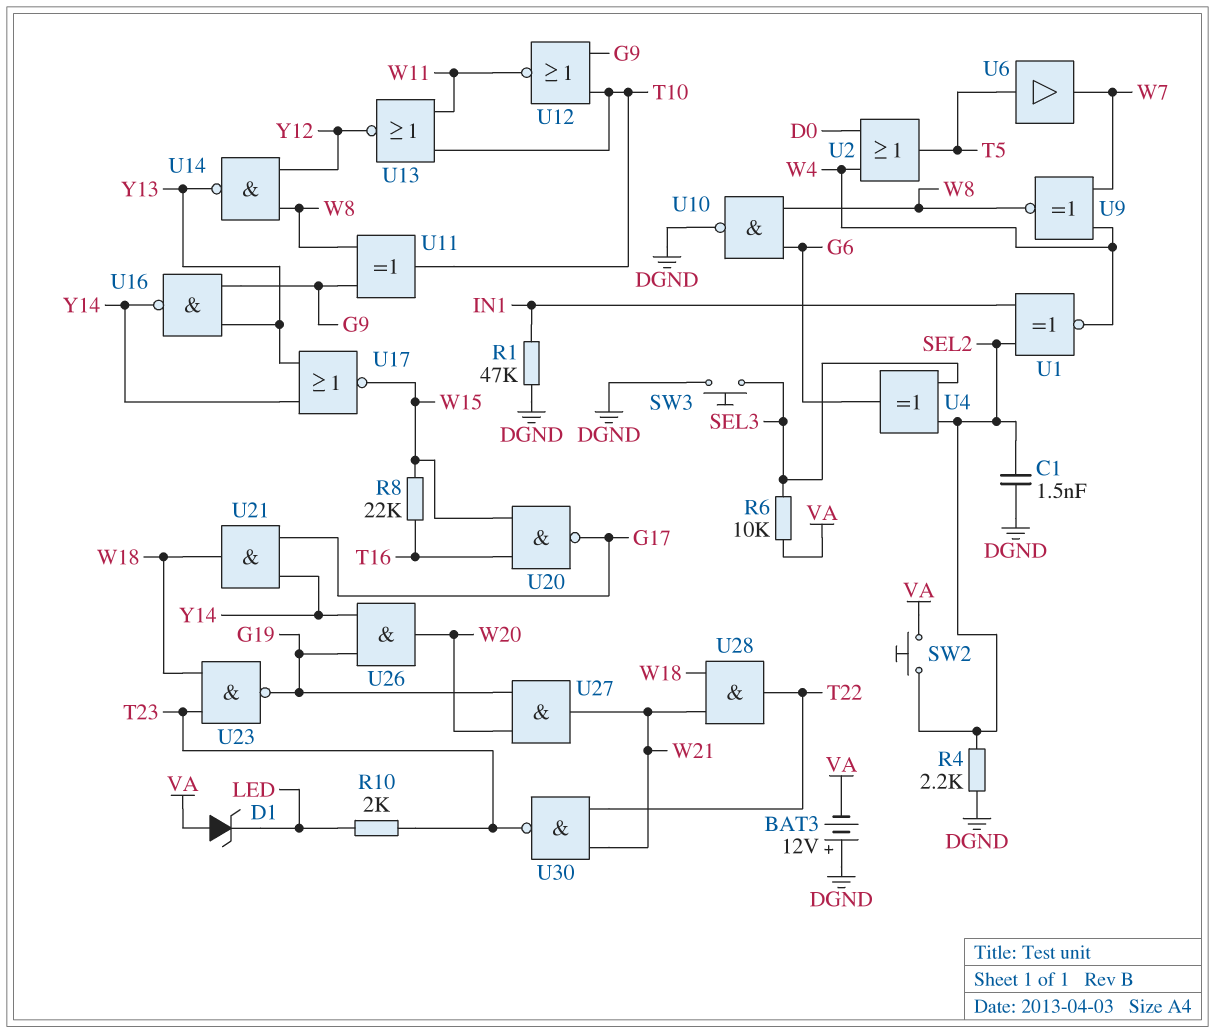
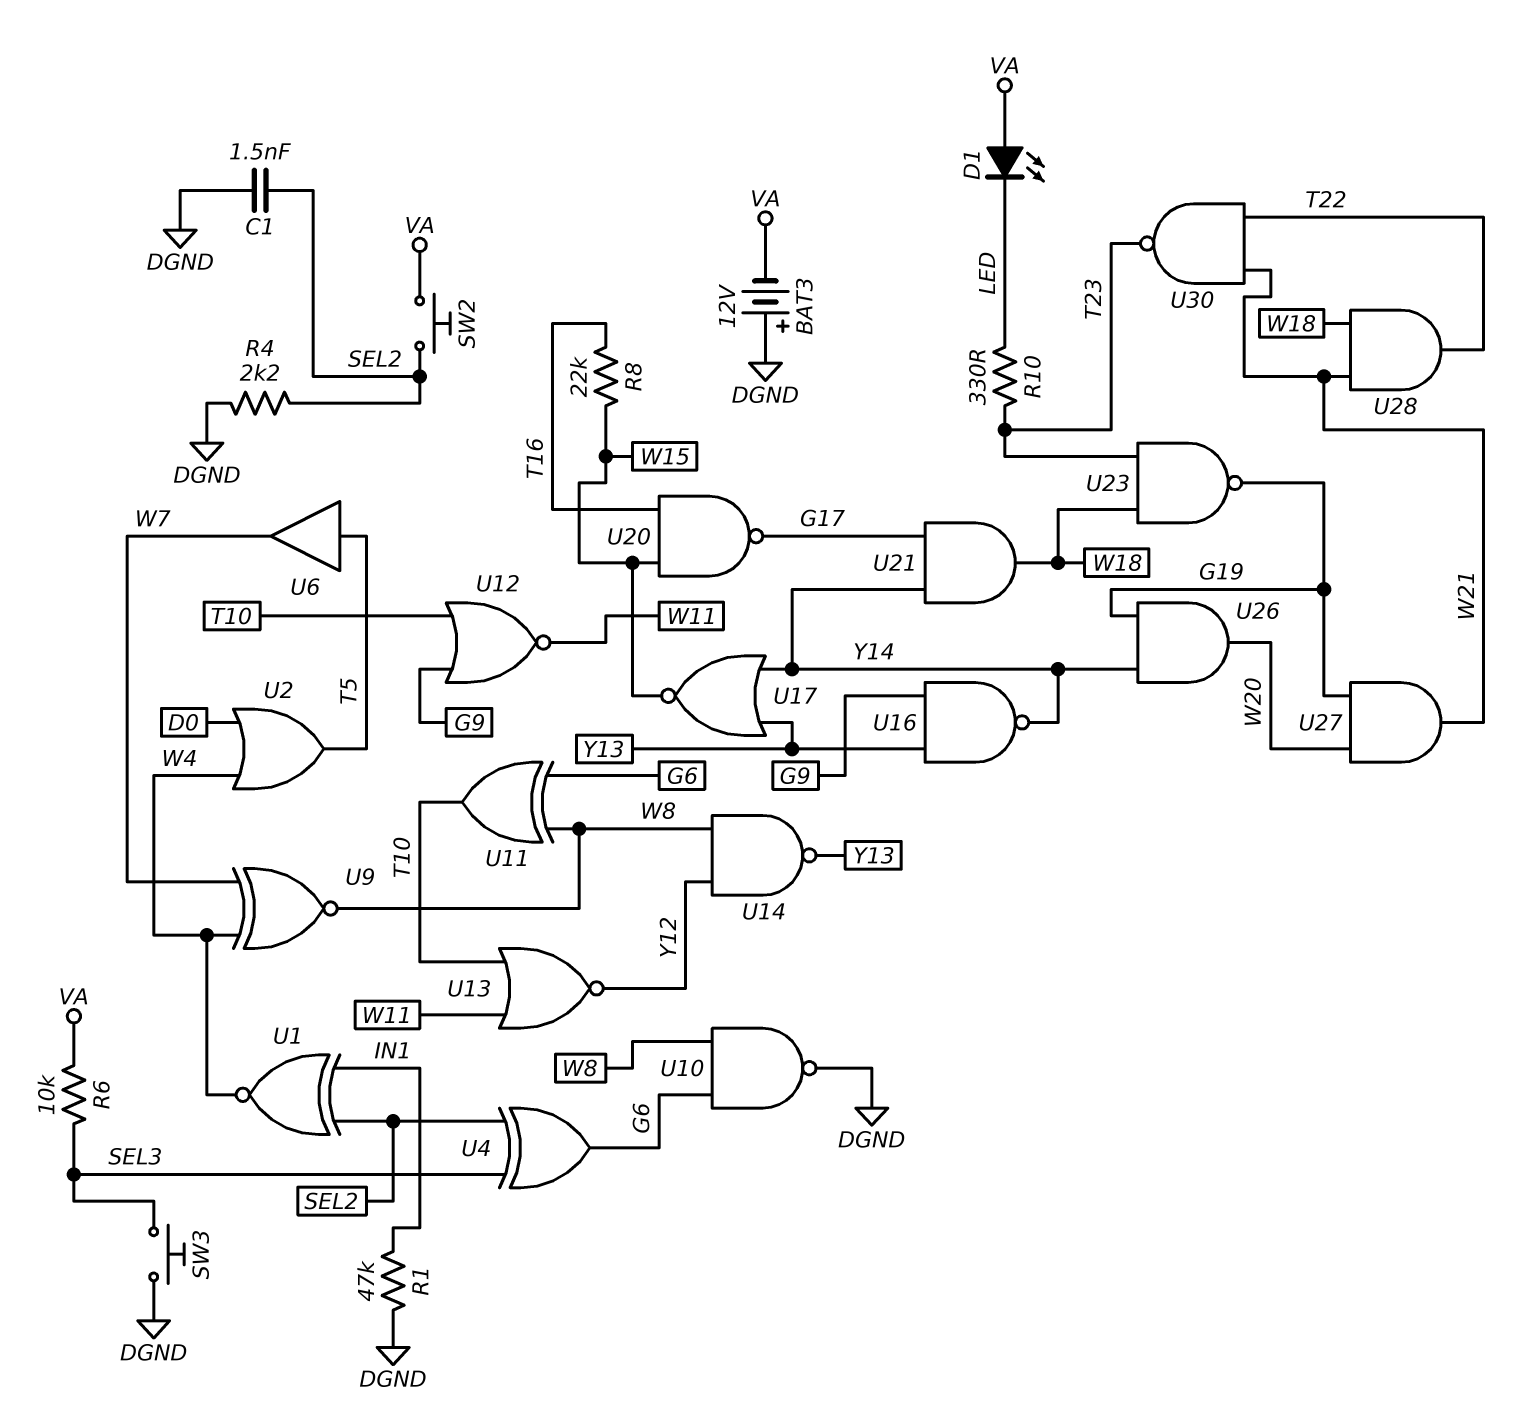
D1: zener (A VA, K LED) -> LED (A VA, K LED)
R10: 2k (LED, T23) -> 330 (LED, T23)
U11: XOR (in G9, in W8, out T10) -> XOR (in G6, in W8, out T10)

